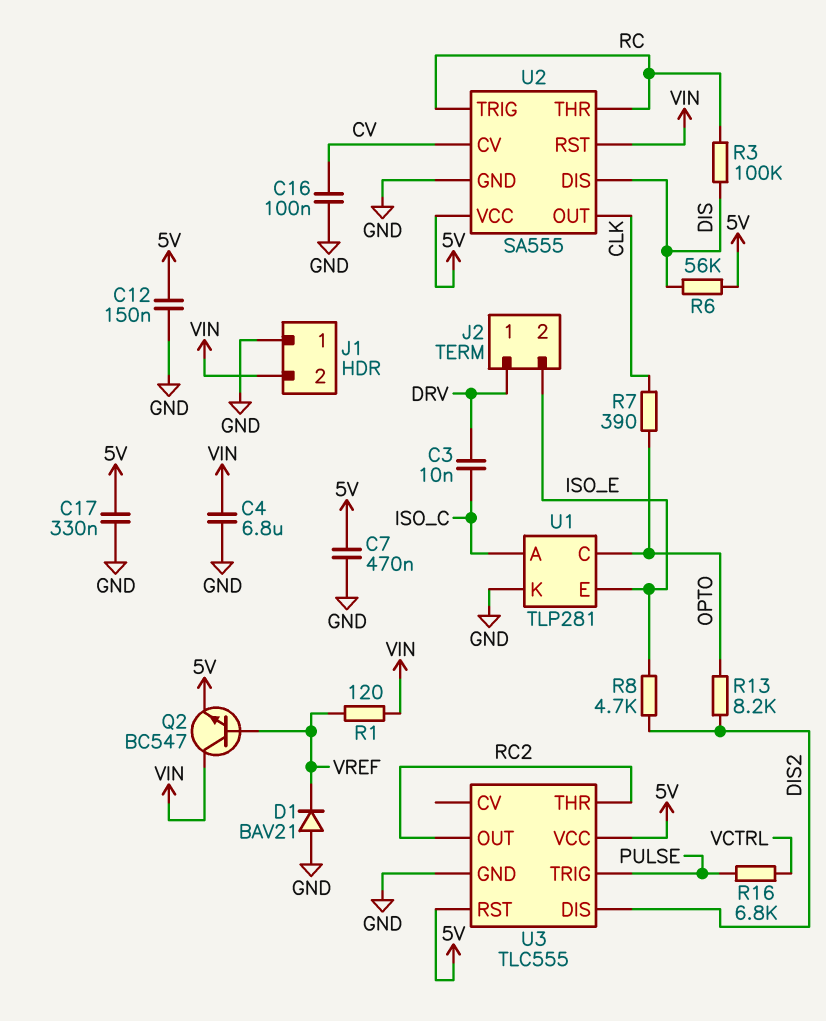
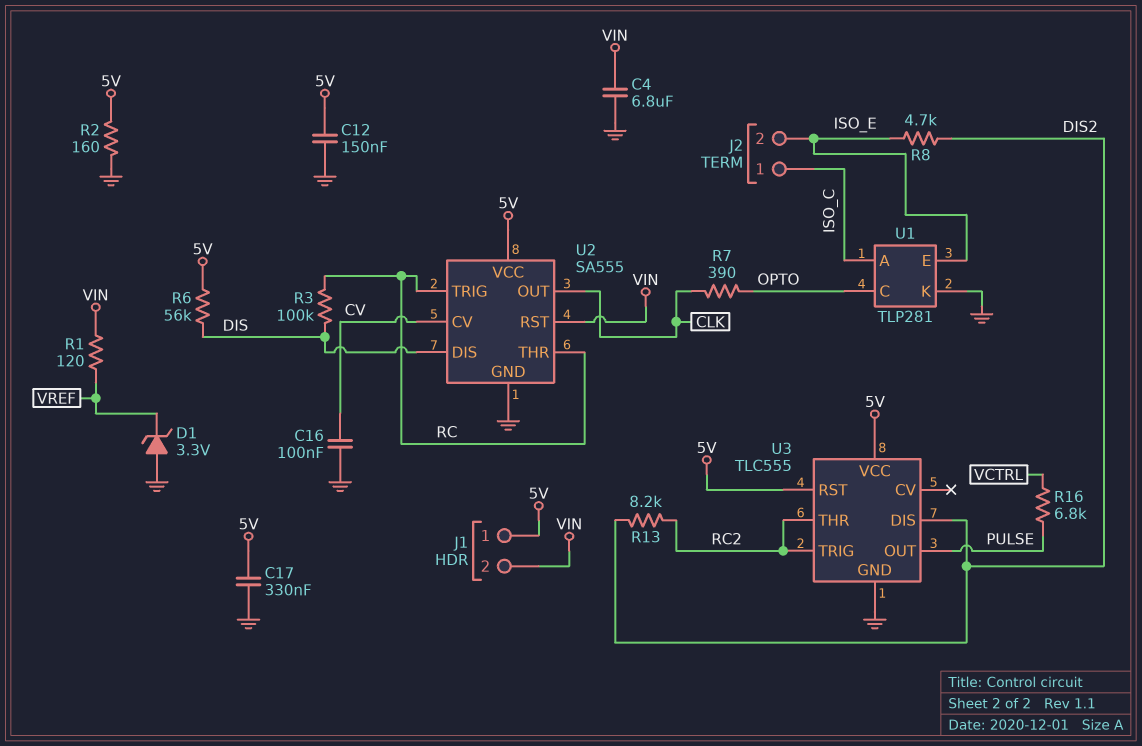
C3: 10nF (DRV, ISO_C) -> none
C7: 470nF (5V, GND) -> none
D1: diode BAV21 (A GND, K VREF) -> zener 3.3V (A GND, K VREF)
J1 pin 1: GND -> 5V
J2 pin 1: DRV -> ISO_C
Q2: NPN BC547 (B VREF, C VIN, E 5V) -> none
R2: none -> 160 (5V, GND)
R13: 8.2k (DIS2, OPTO) -> 8.2k (DIS2, RC2)
U3 pin OUT: RC2 -> PULSE
U3 pin TRIG: PULSE -> RC2

